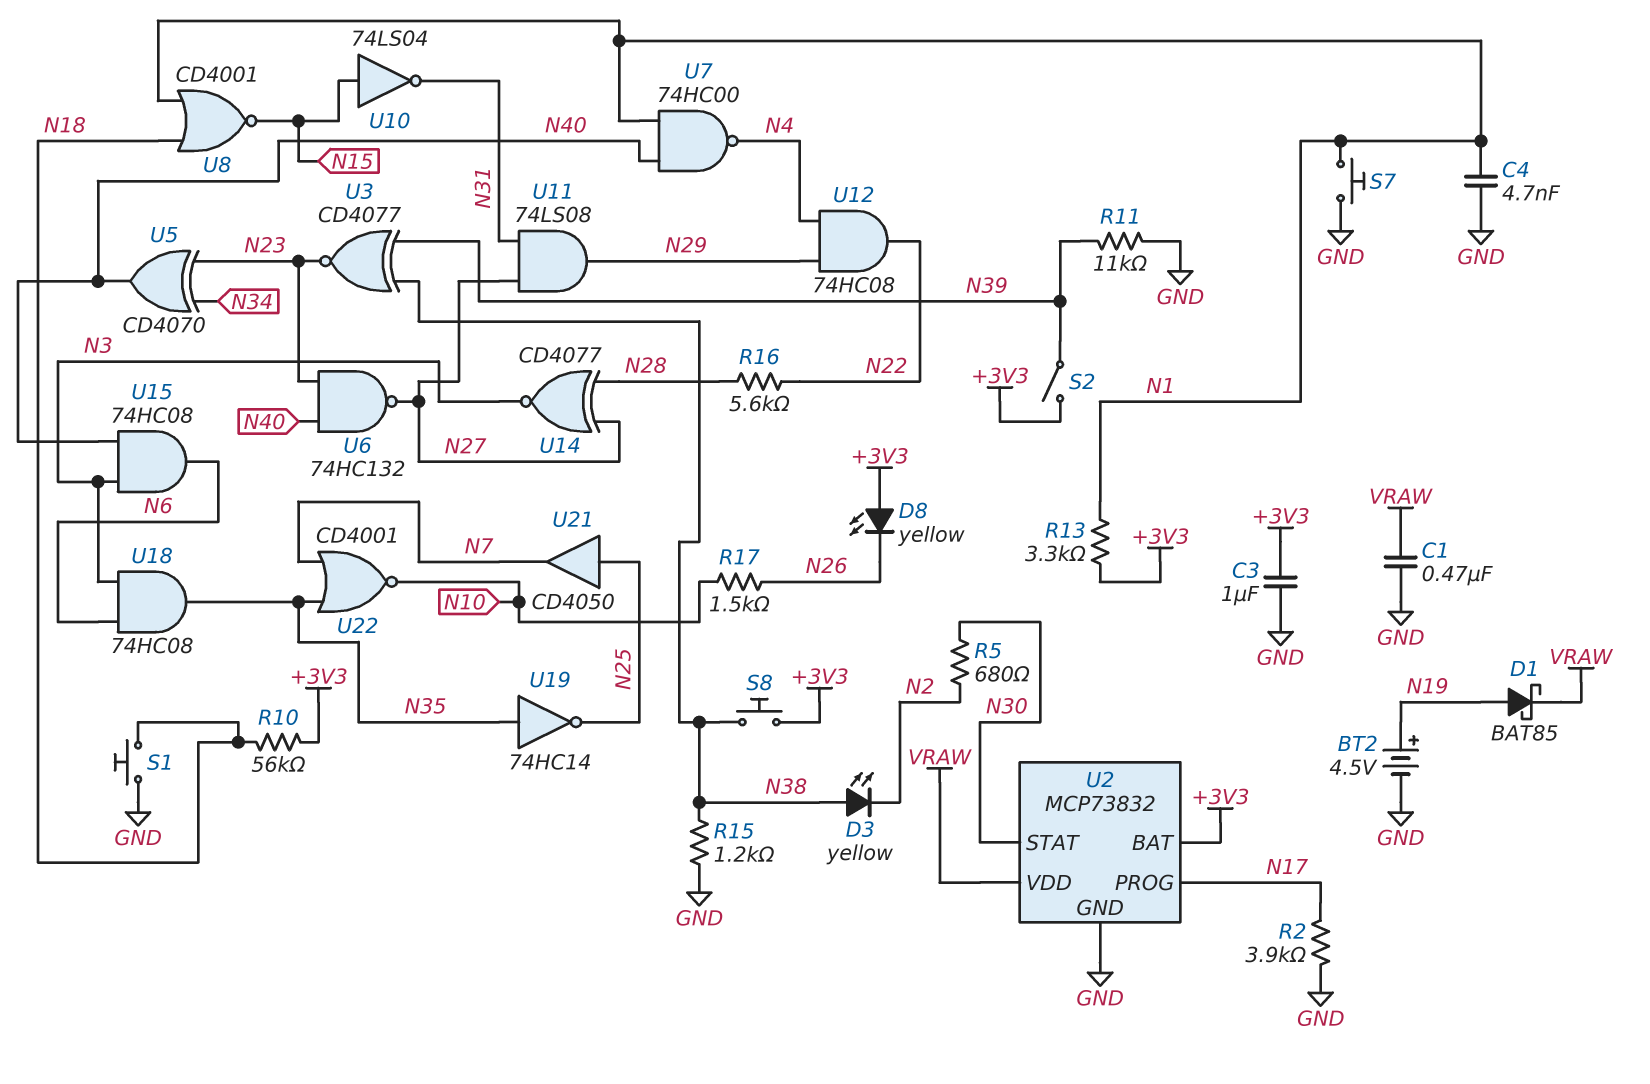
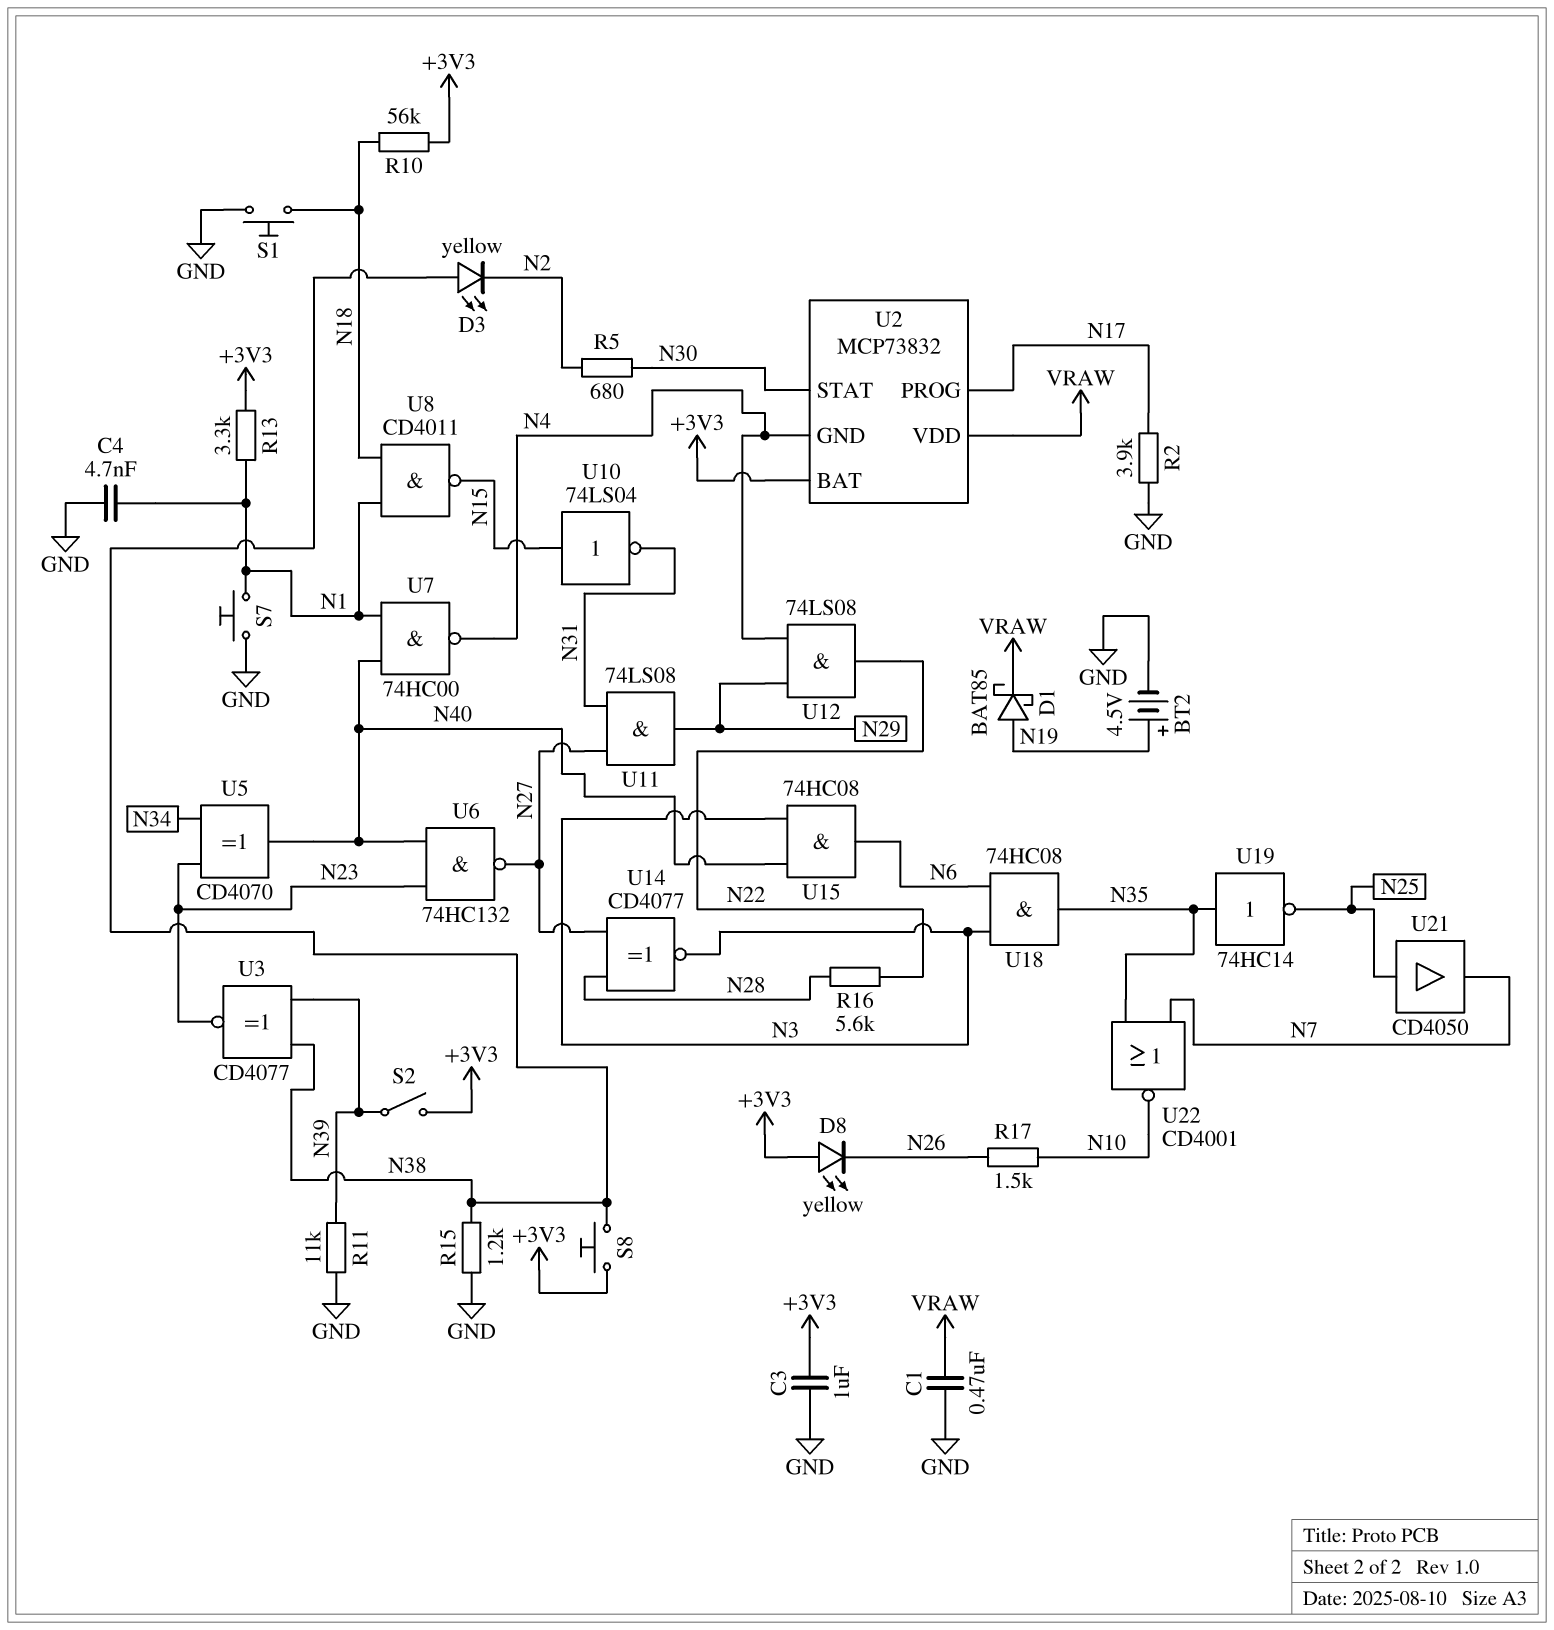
U2 pin GND: GND -> N4
U8: NOR CD4001 (in N1, in N18, out N15) -> NAND CD4011 (in N1, in N18, out N15)
U12: AND 74HC08 (in N4, in N29, out N22) -> AND 74LS08 (in N4, in N29, out N22)

